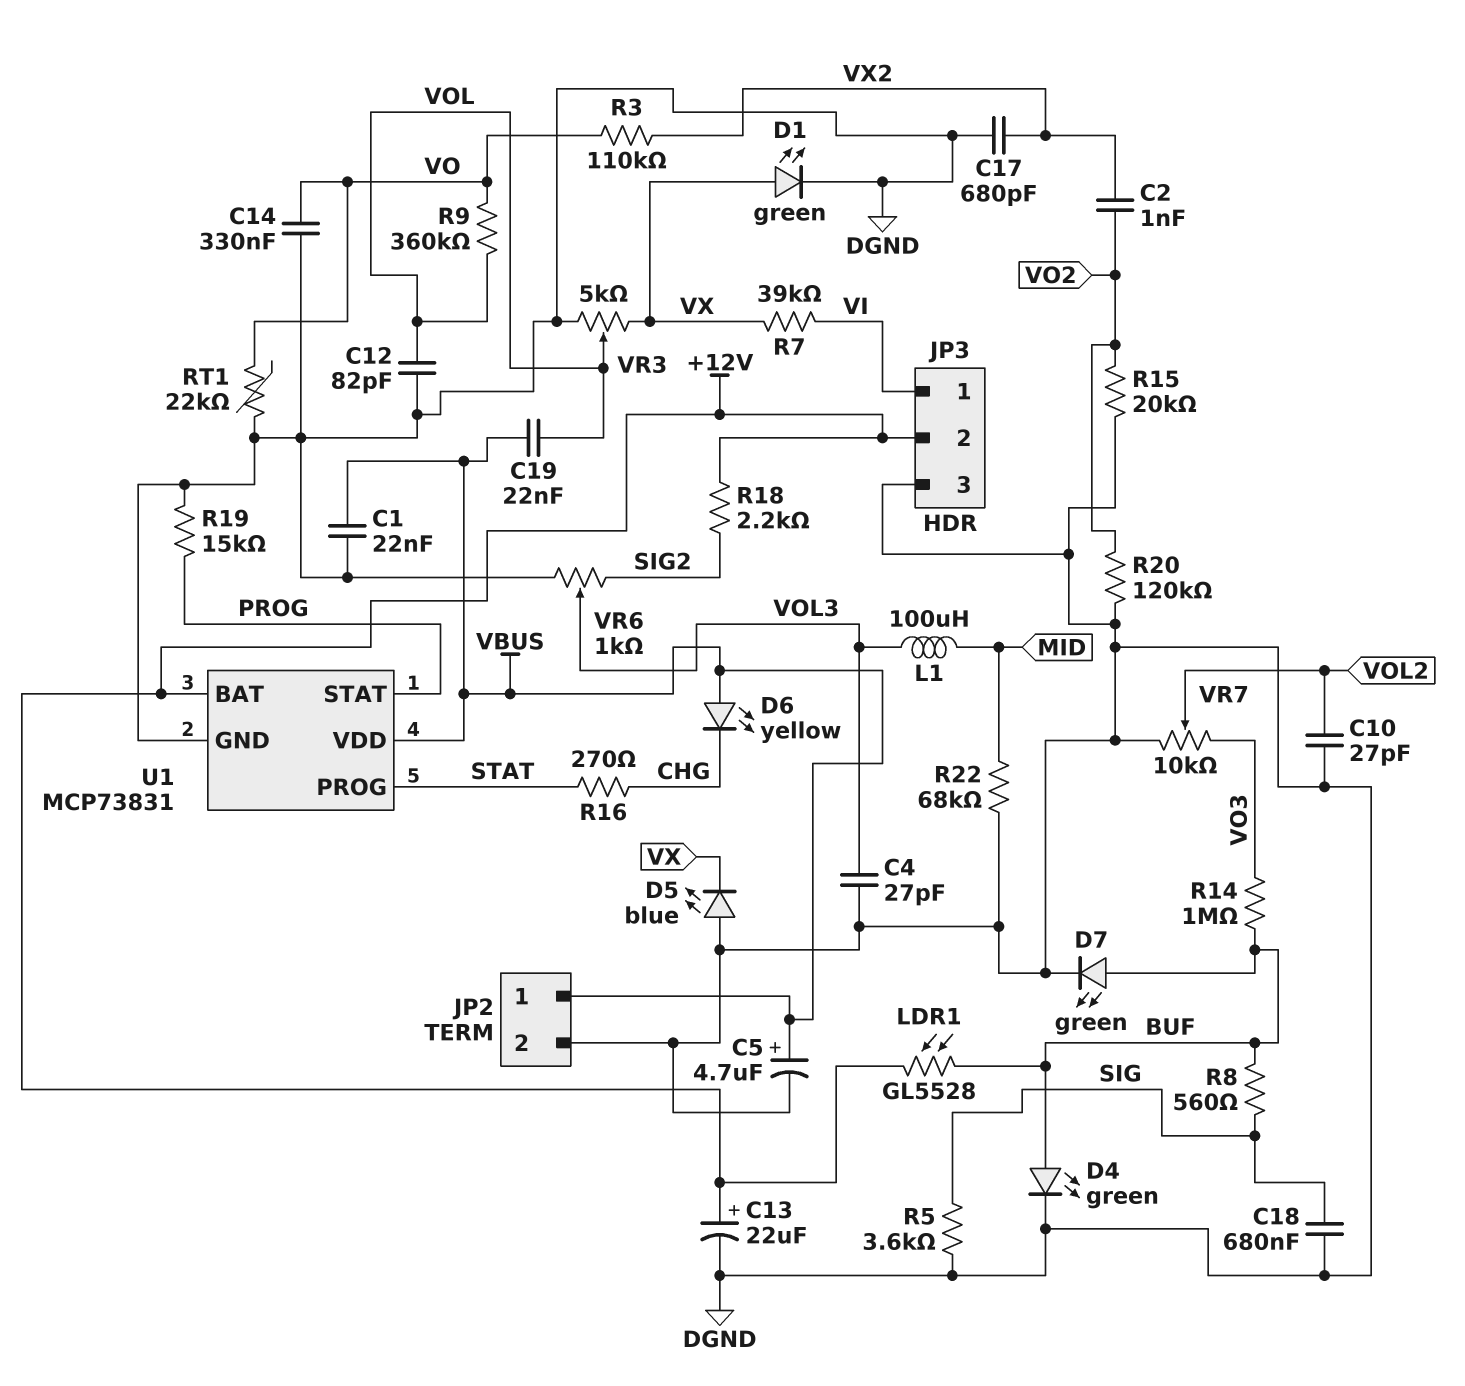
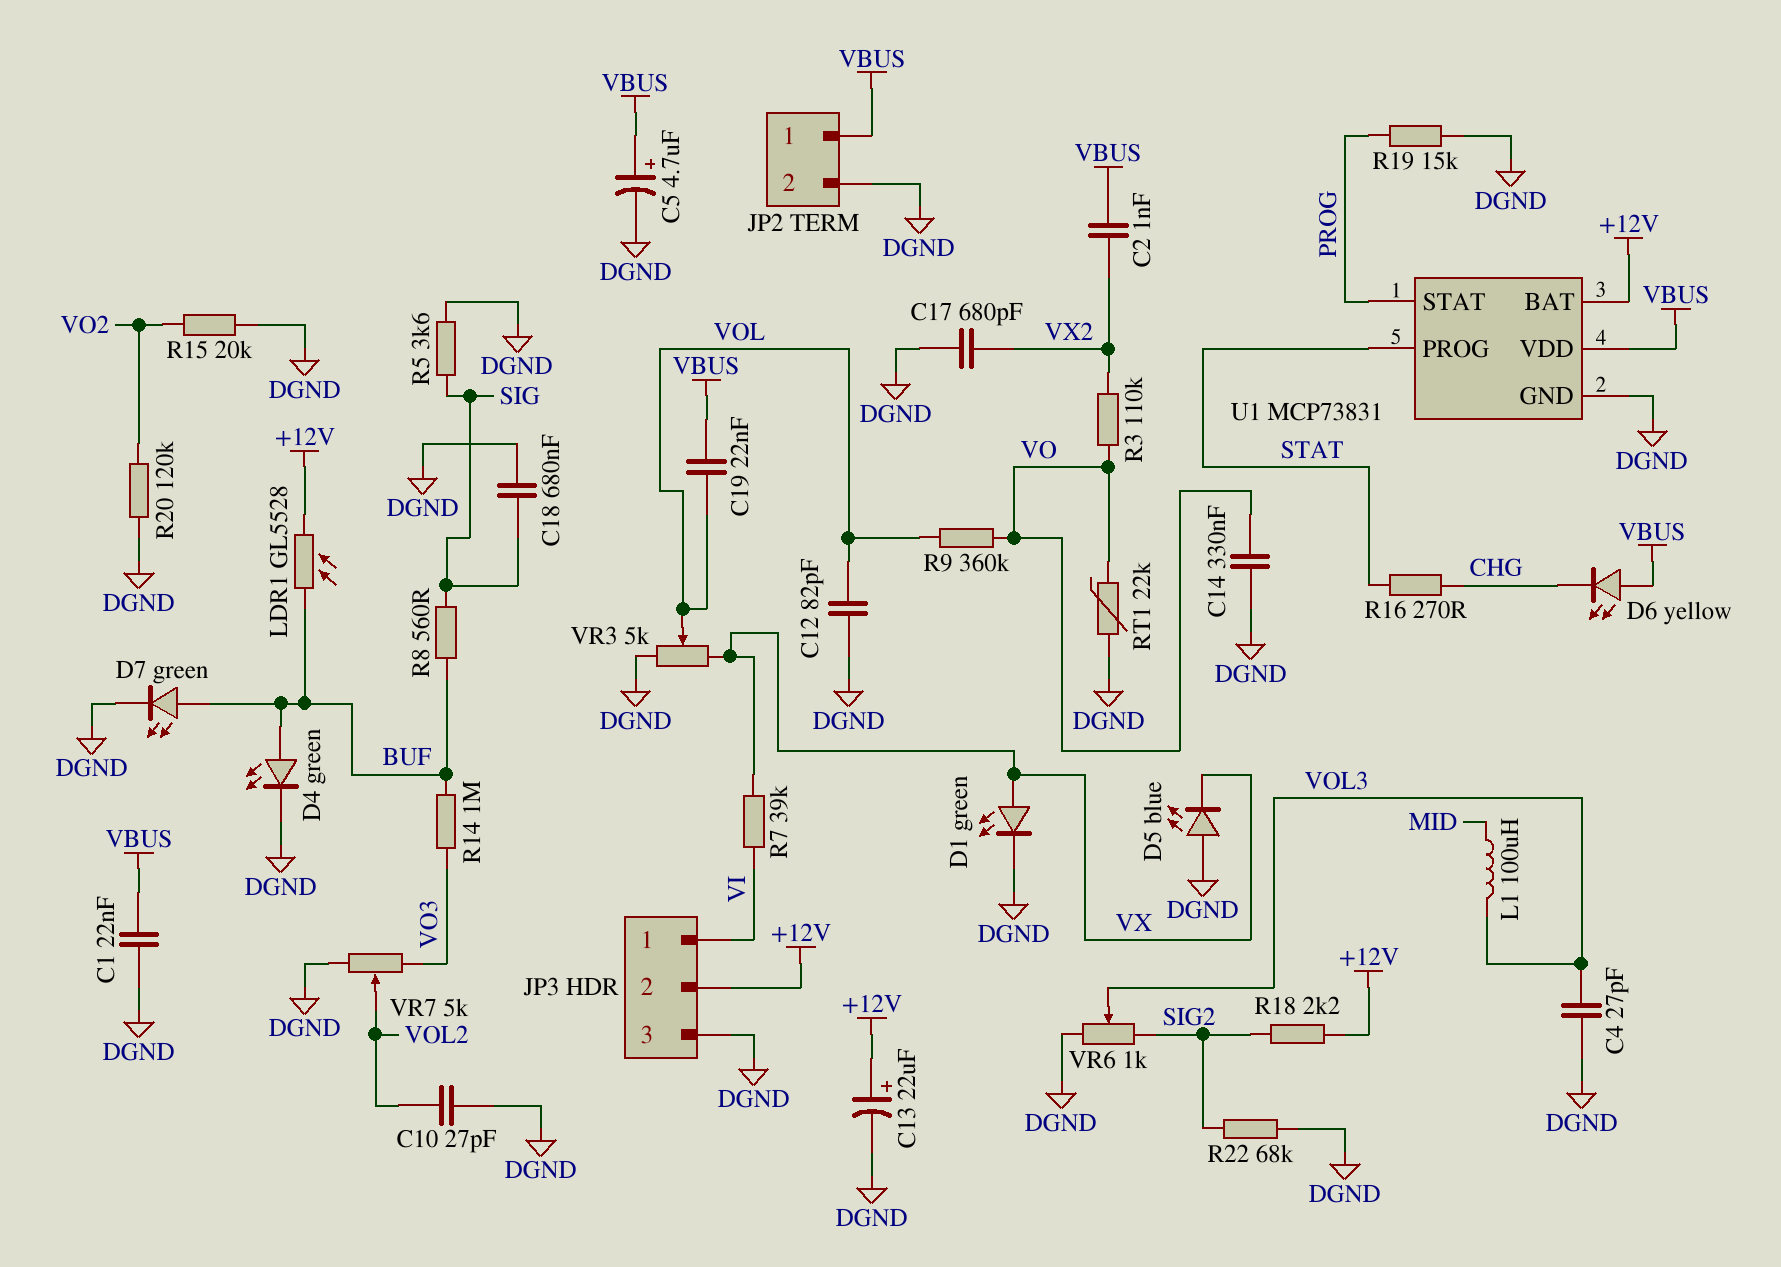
C2: 1nF (VO2, VX2) -> 1nF (VBUS, VX2)
R22: 68k (DGND, MID) -> 68k (DGND, SIG2)
VR7: 10k (DGND, VO3, wiper VOL2) -> 5k (DGND, VO3, wiper VOL2)

